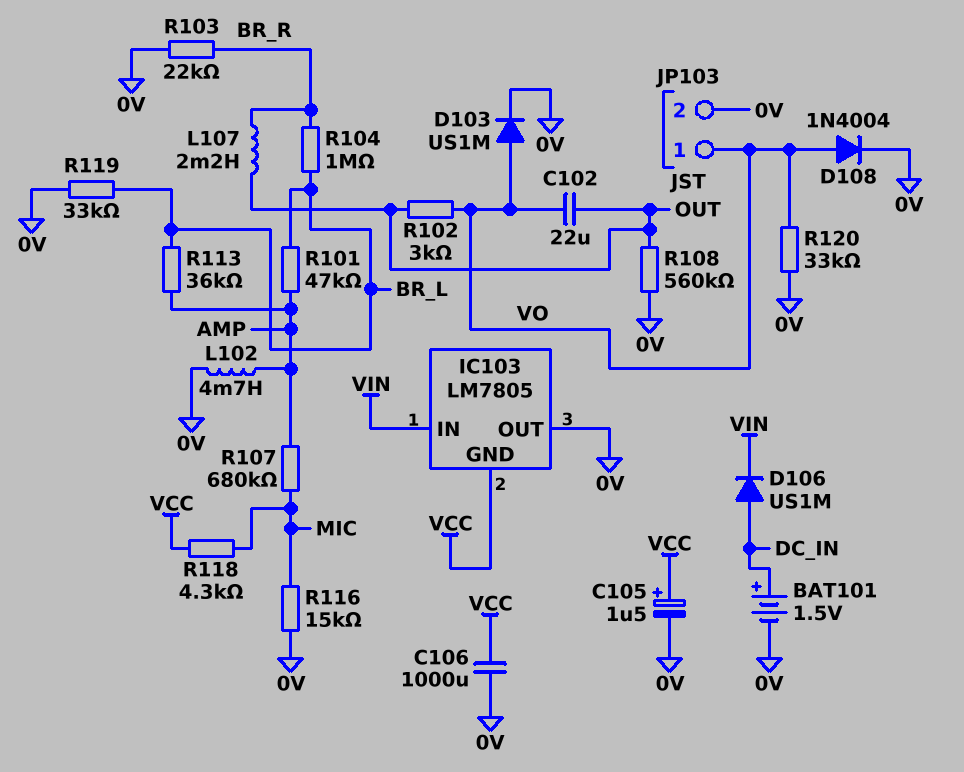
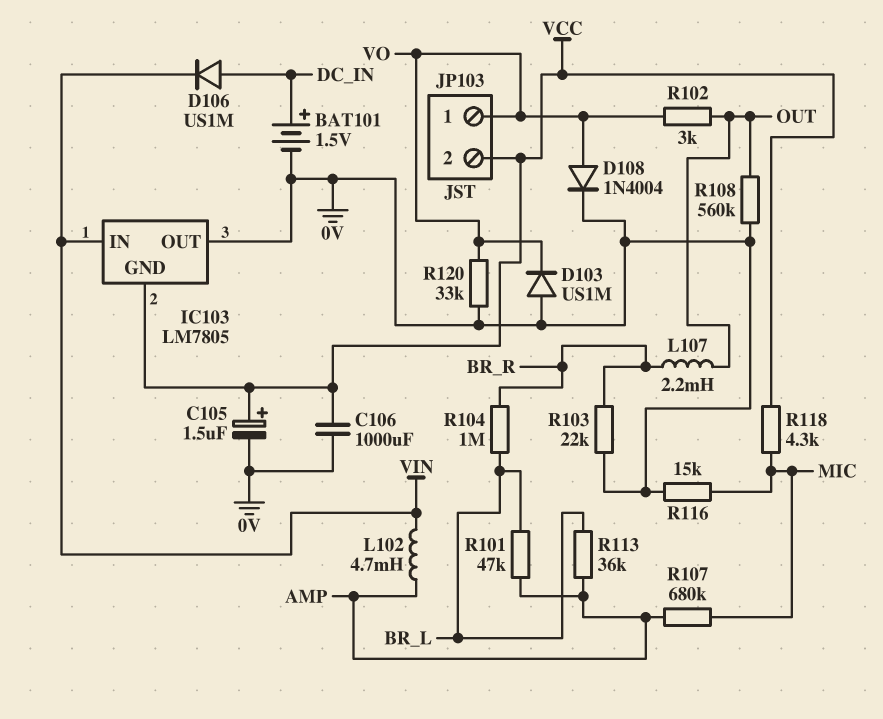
C102: 22uF (OUT, VO) -> none
D103: diode US1M (A VO, K 0V) -> diode US1M (A 0V, K VO)
JP103 pin 2: 0V -> VCC
L102: 4.7mH (0V, AMP) -> 4.7mH (AMP, VIN)
R119: 33k (0V, BR_L) -> none

